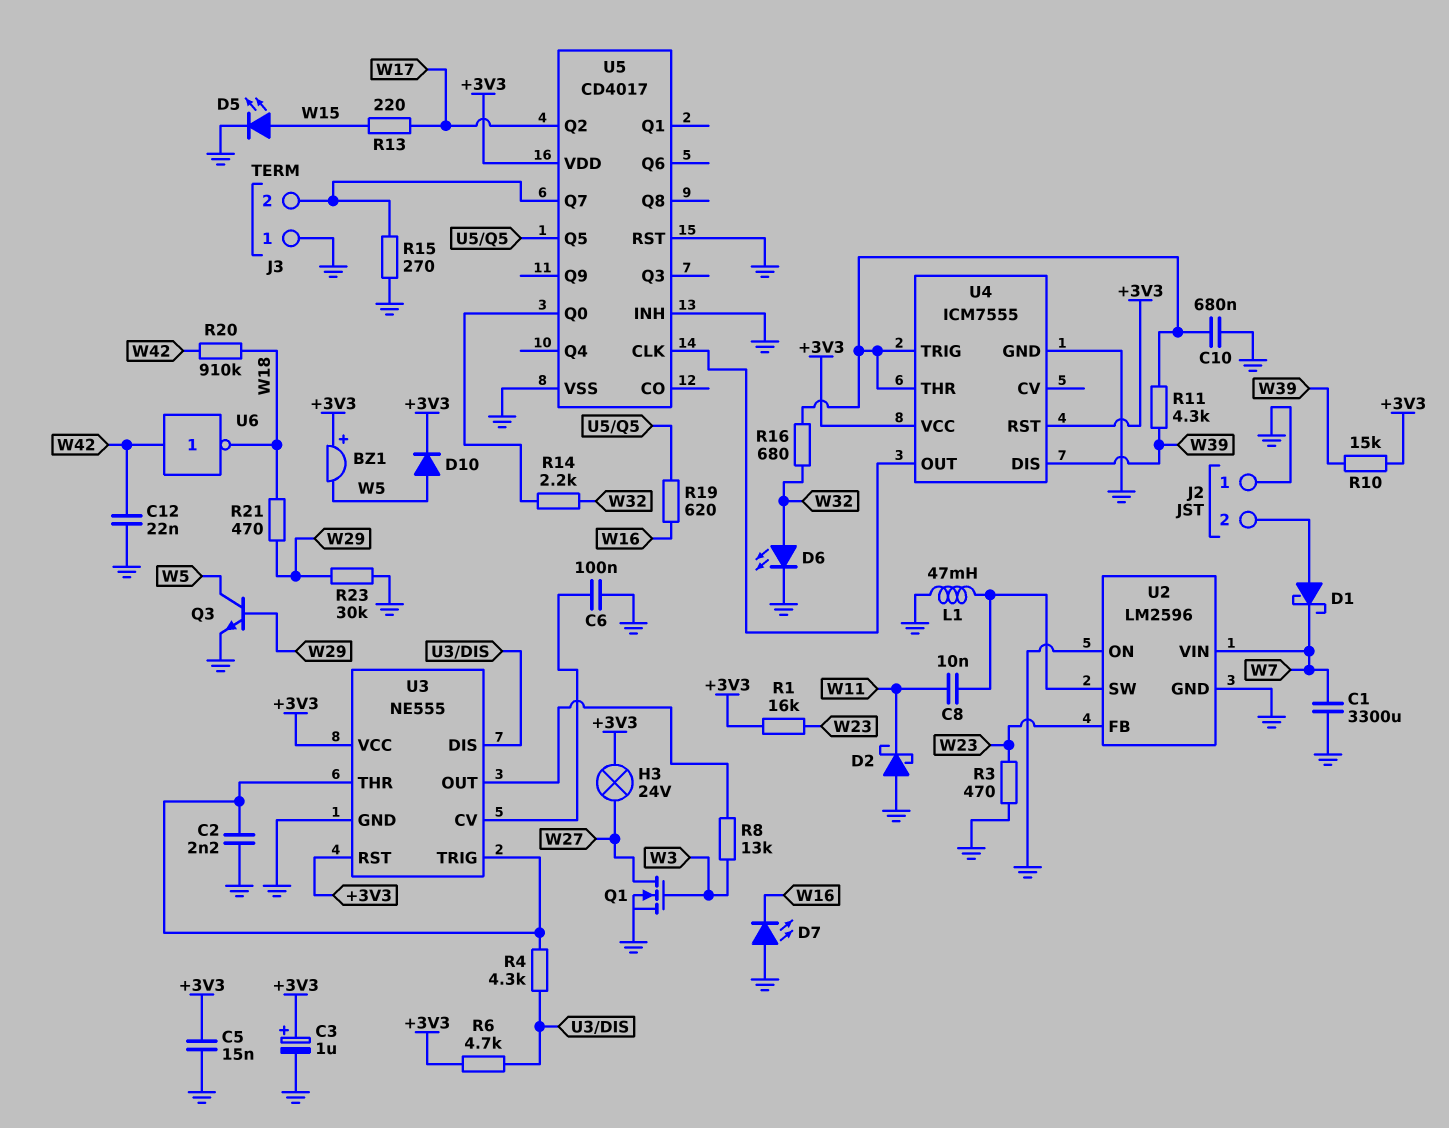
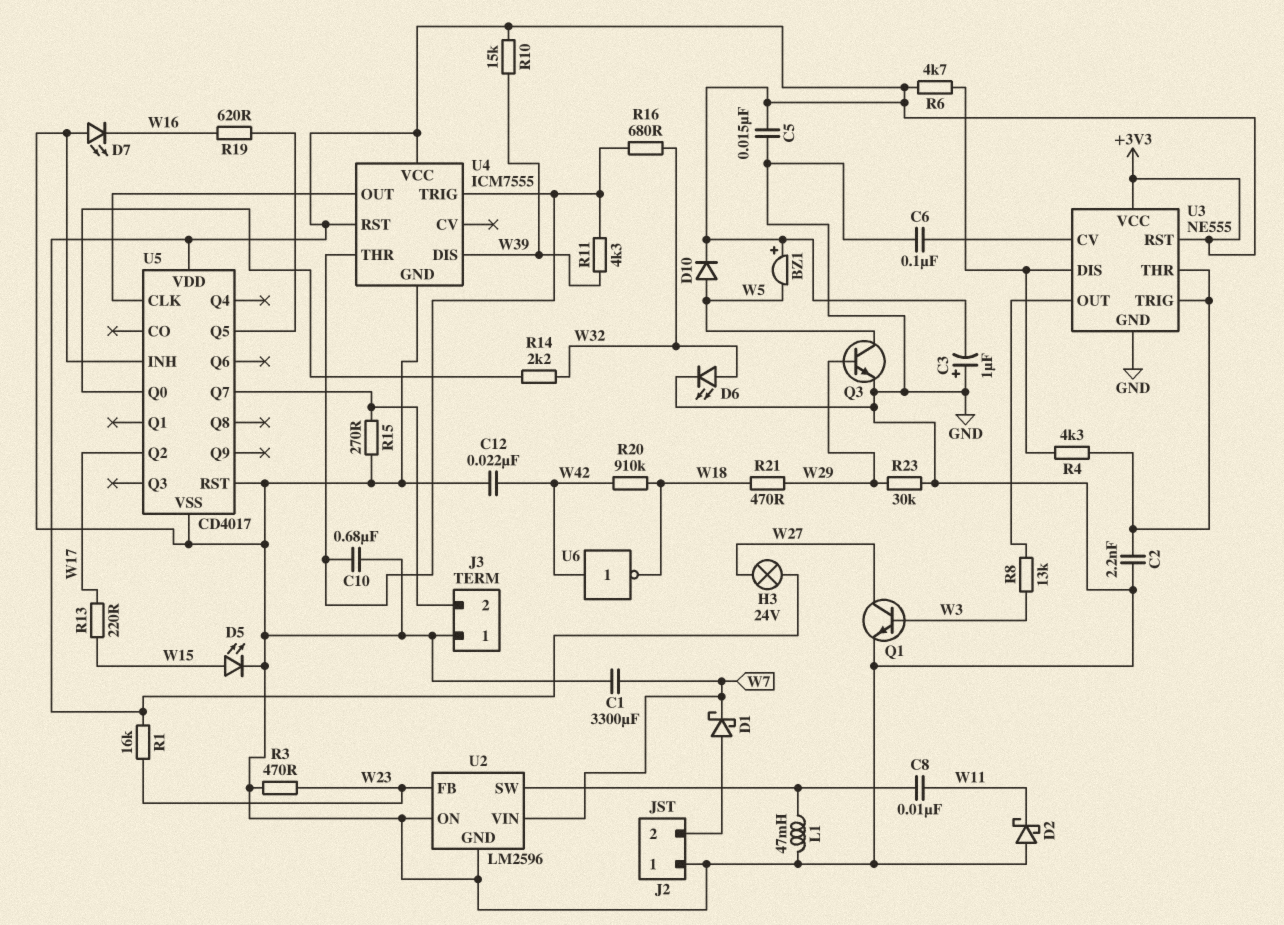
C3: 1uF (plus +3V3, minus GND) -> 1uF (plus GND, minus +3V3)
Q1: NMOS (G W3, D W27, S GND) -> NPN (B W3, C W27, E GND)

